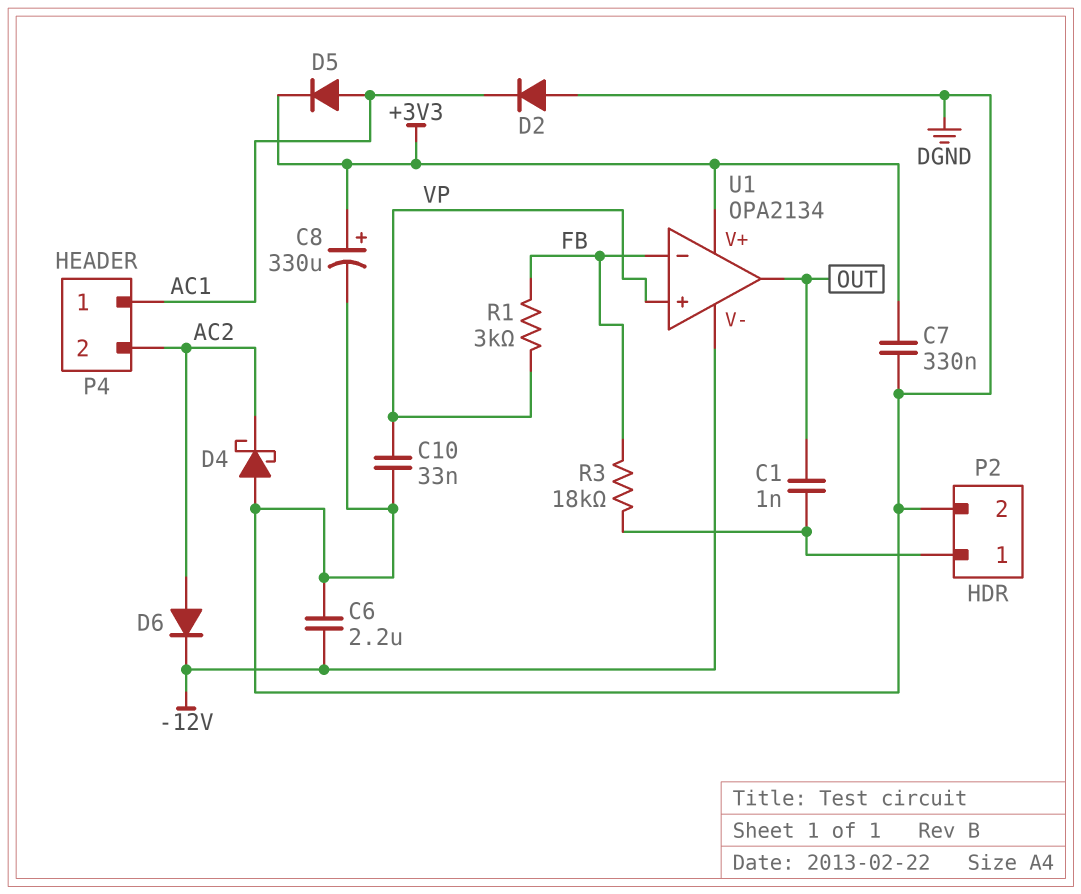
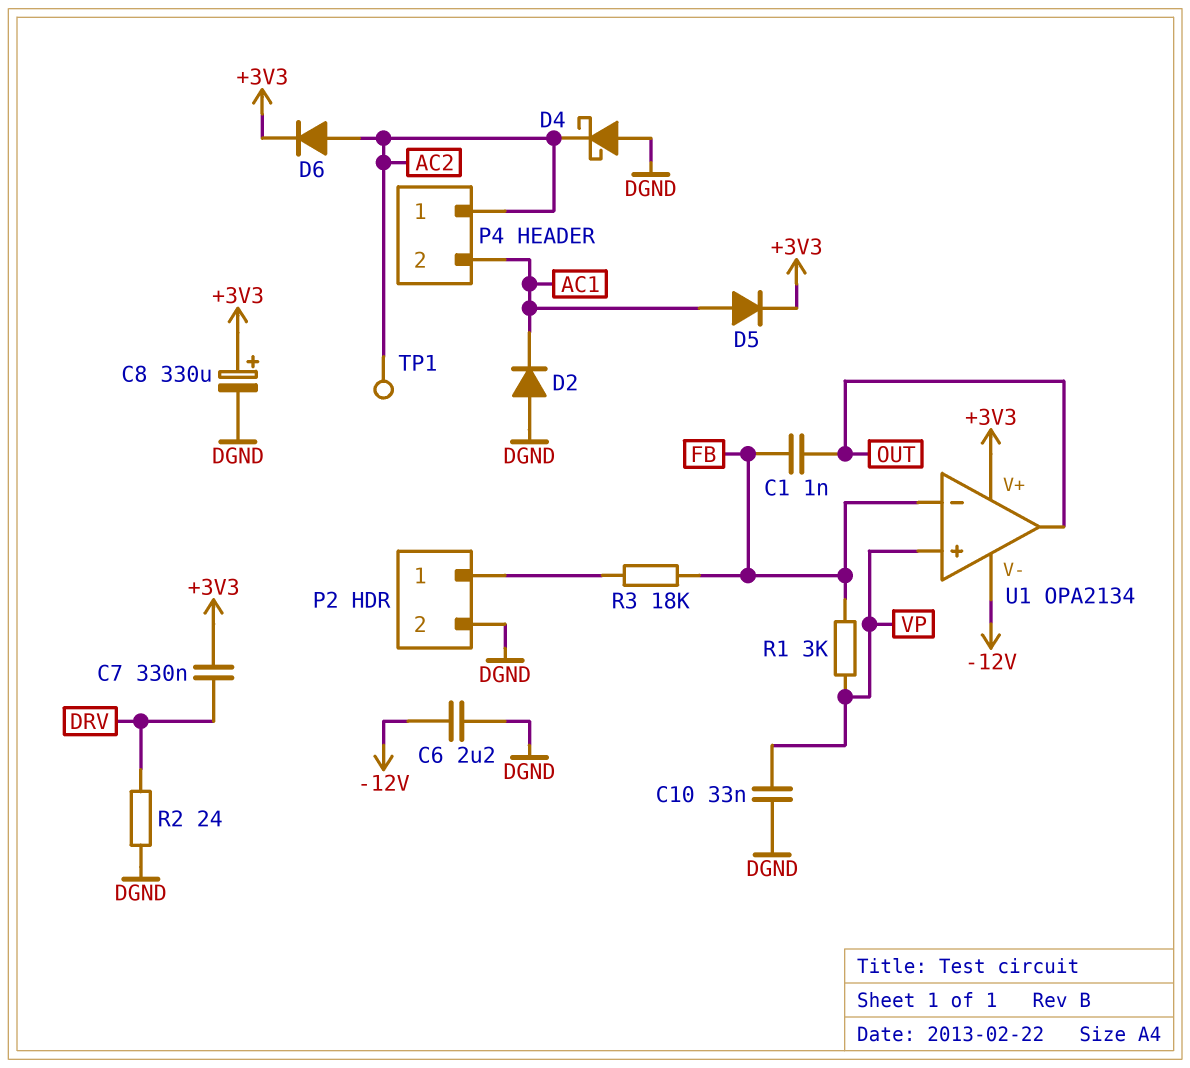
C1: 1nF (OUT, P2/1) -> 1nF (FB, OUT)
C7: 330nF (+3V3, DGND) -> 330nF (+3V3, DRV)
D6: diode (A AC2, K -12V) -> diode (A AC2, K +3V3)
P4 pin 1: AC1 -> AC2
P4 pin 2: AC2 -> AC1
R2: none -> 24 (DGND, DRV)
TP1: none -> test point (AC2)

